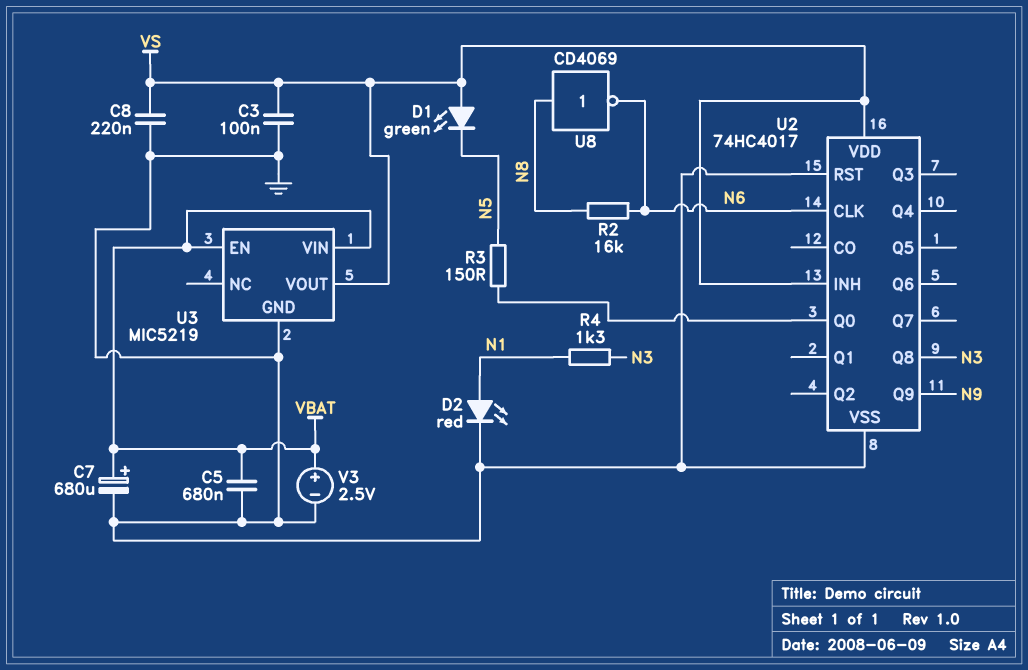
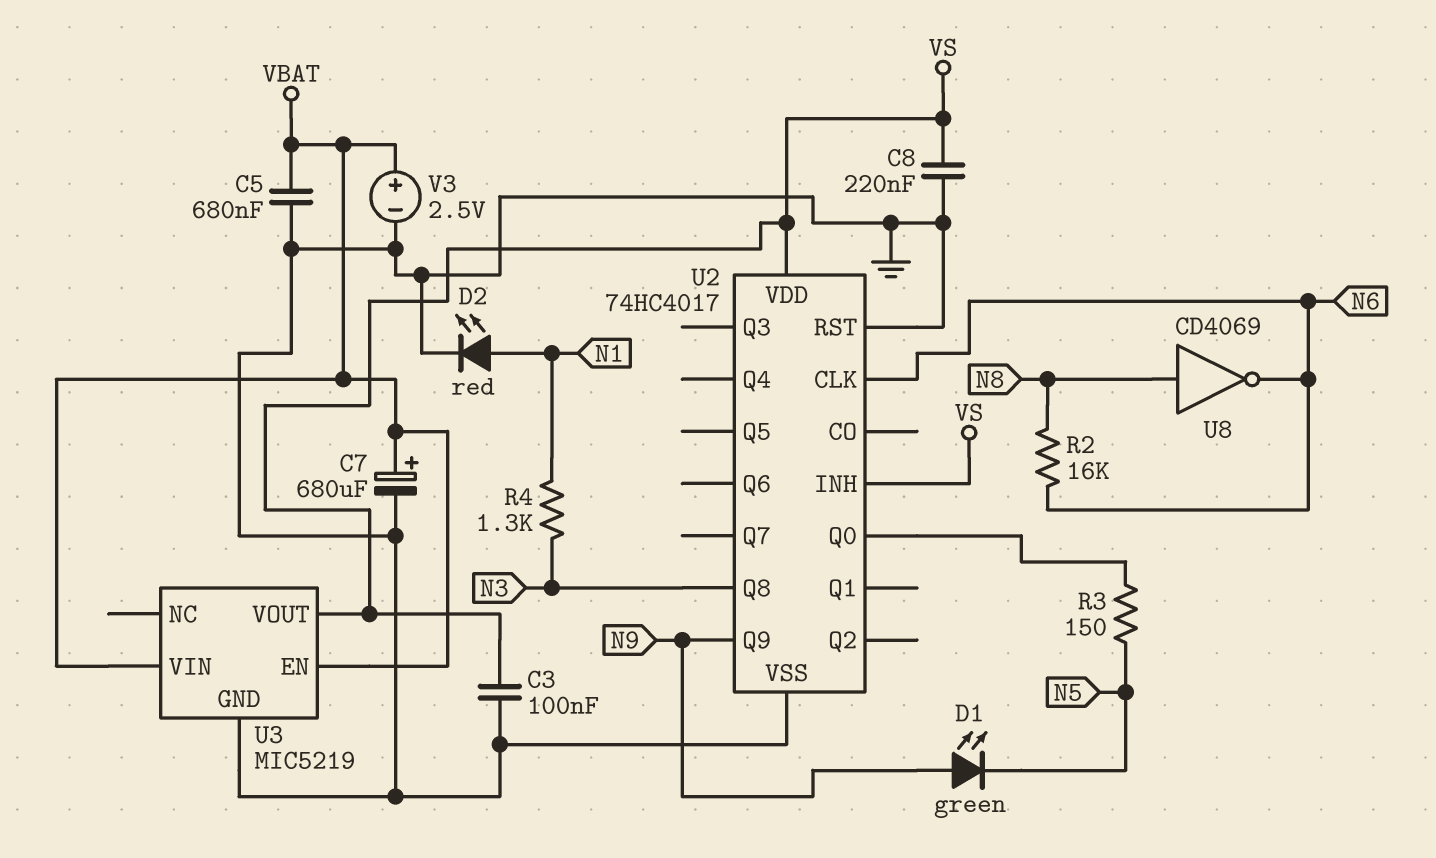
D1: LED green (A VS, K N5) -> LED green (A N9, K N5)

